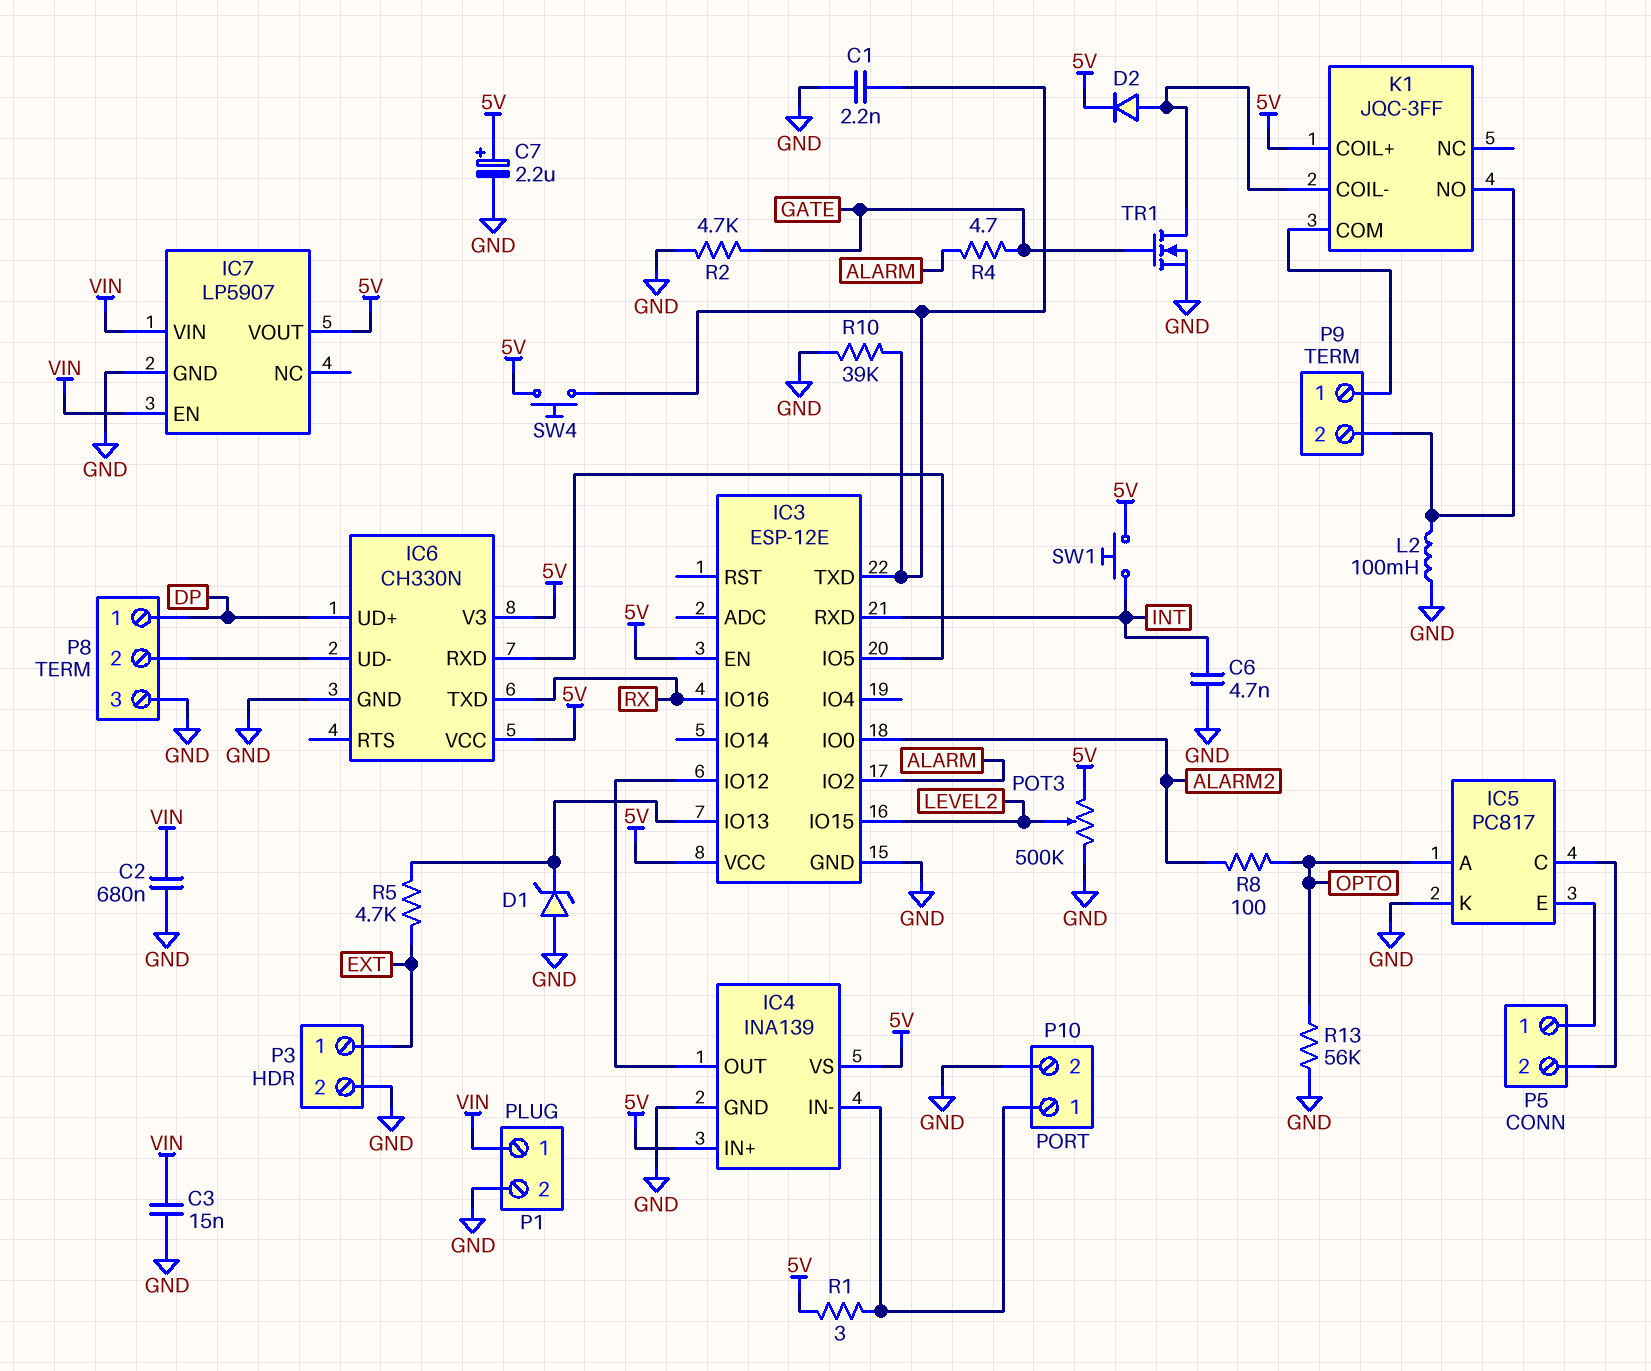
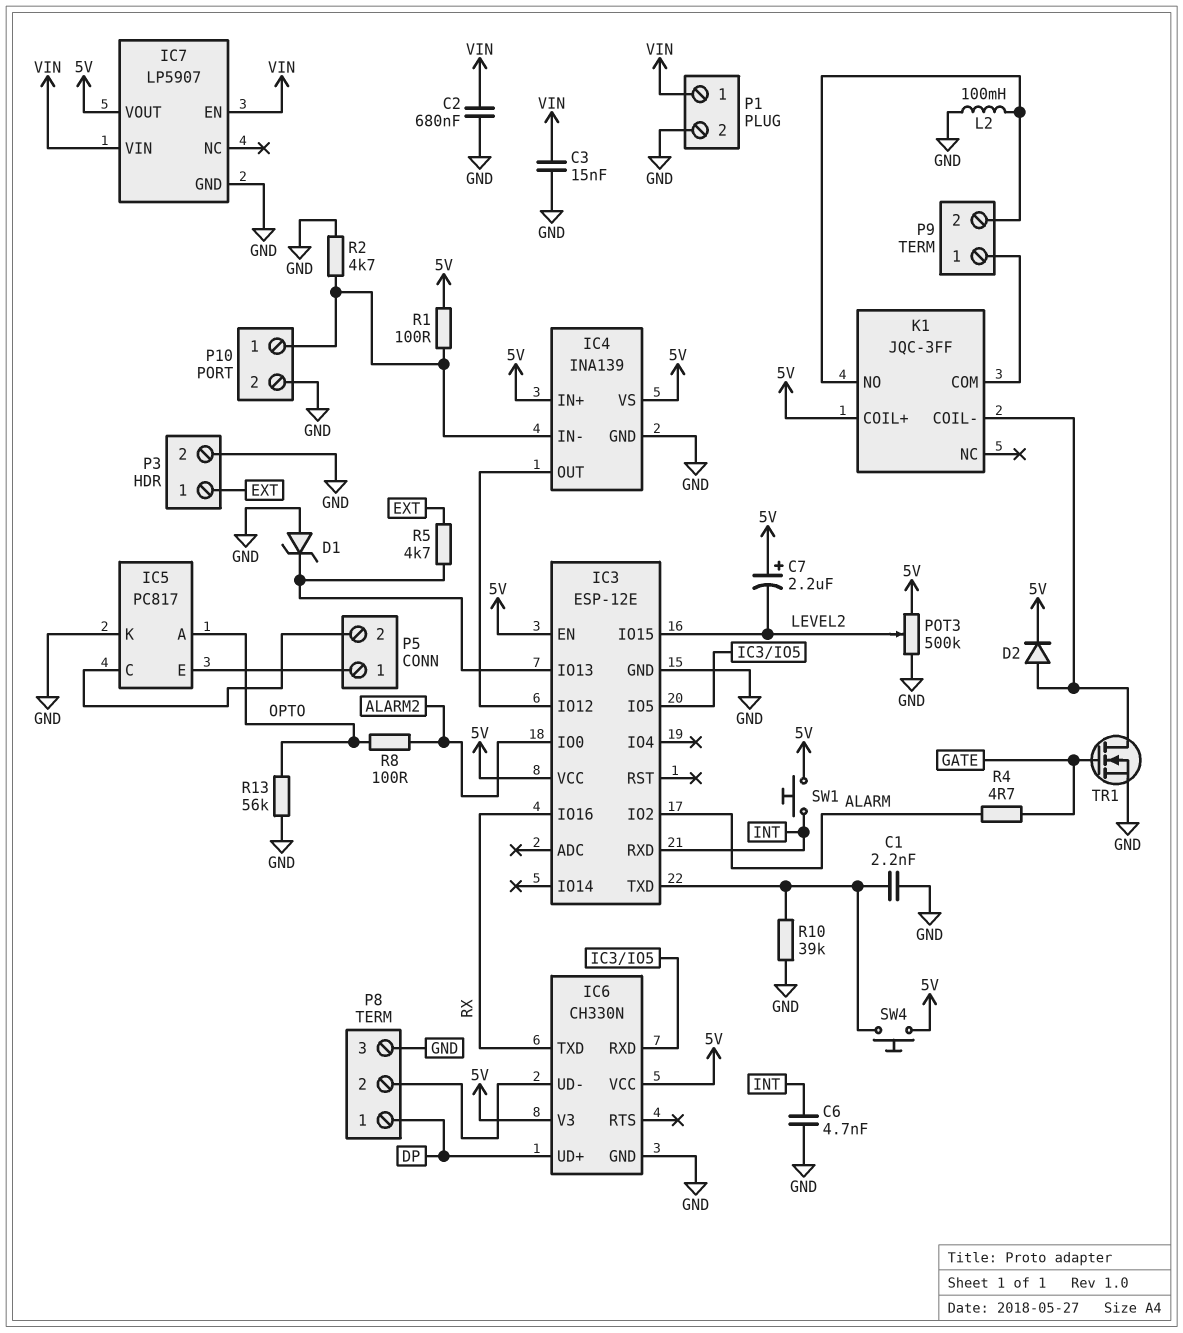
C7: 2.2uF (plus 5V, minus GND) -> 2.2uF (plus 5V, minus LEVEL2)
R1: 3 (5V, IC4/IN-) -> 100 (5V, IC4/IN-)
R2: 4.7k (GATE, GND) -> 4.7k (GND, IC4/IN-)

